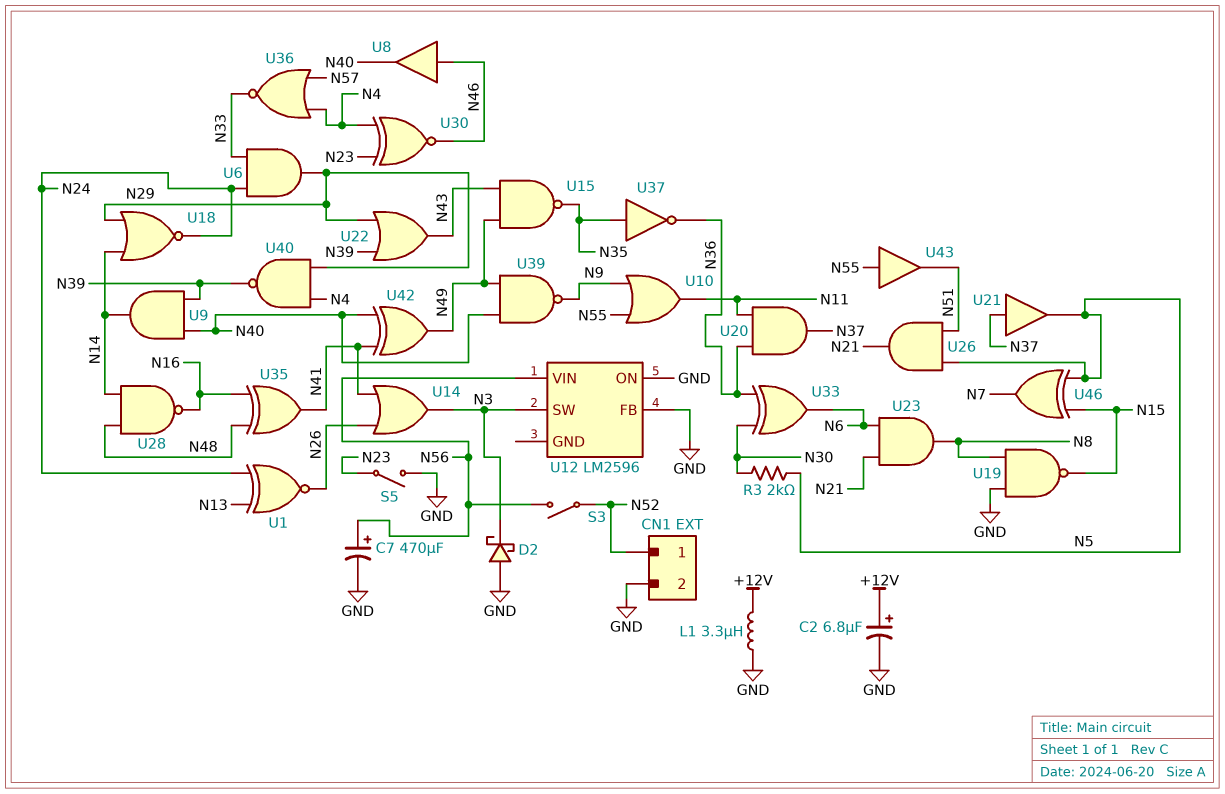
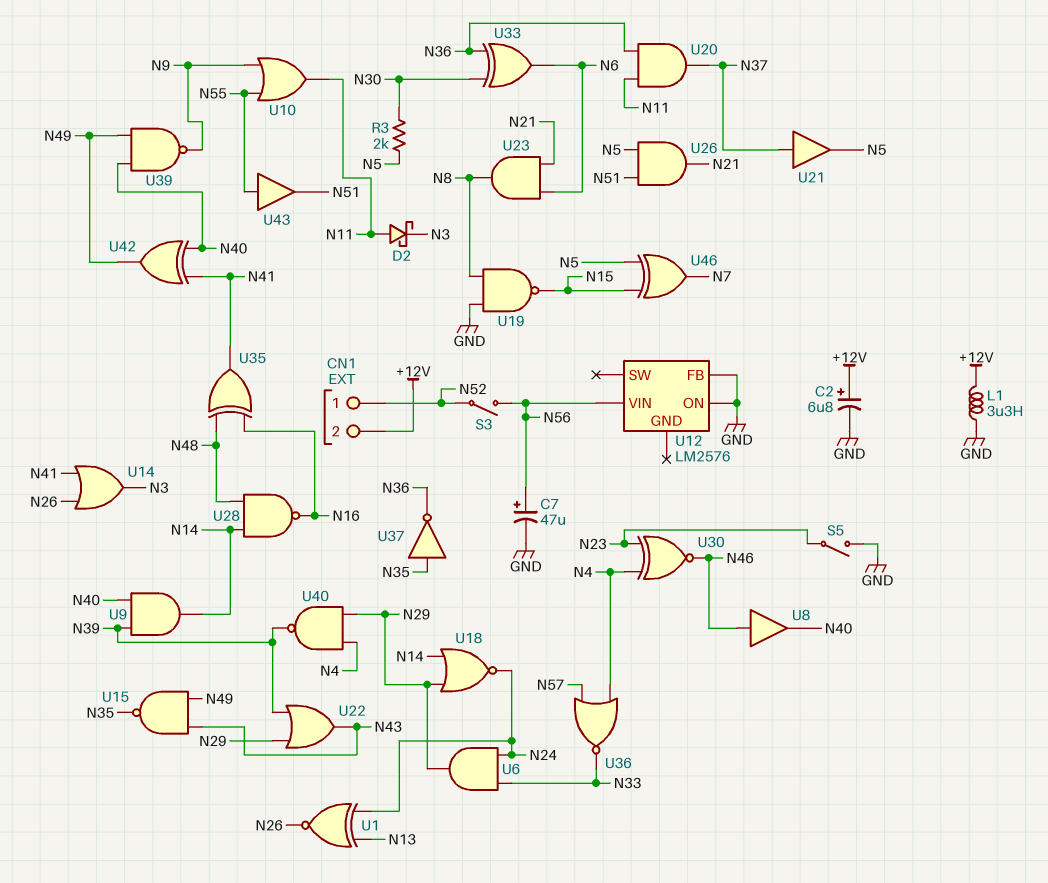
C7: 470uF (plus N56, minus GND) -> 47uF (plus N56, minus GND)
CN1 pin 2: GND -> +12V
D2: schottky (A GND, K N3) -> schottky (A N11, K N3)
U12: LM2596 -> LM2576
U12 pin SW: N3 -> none

